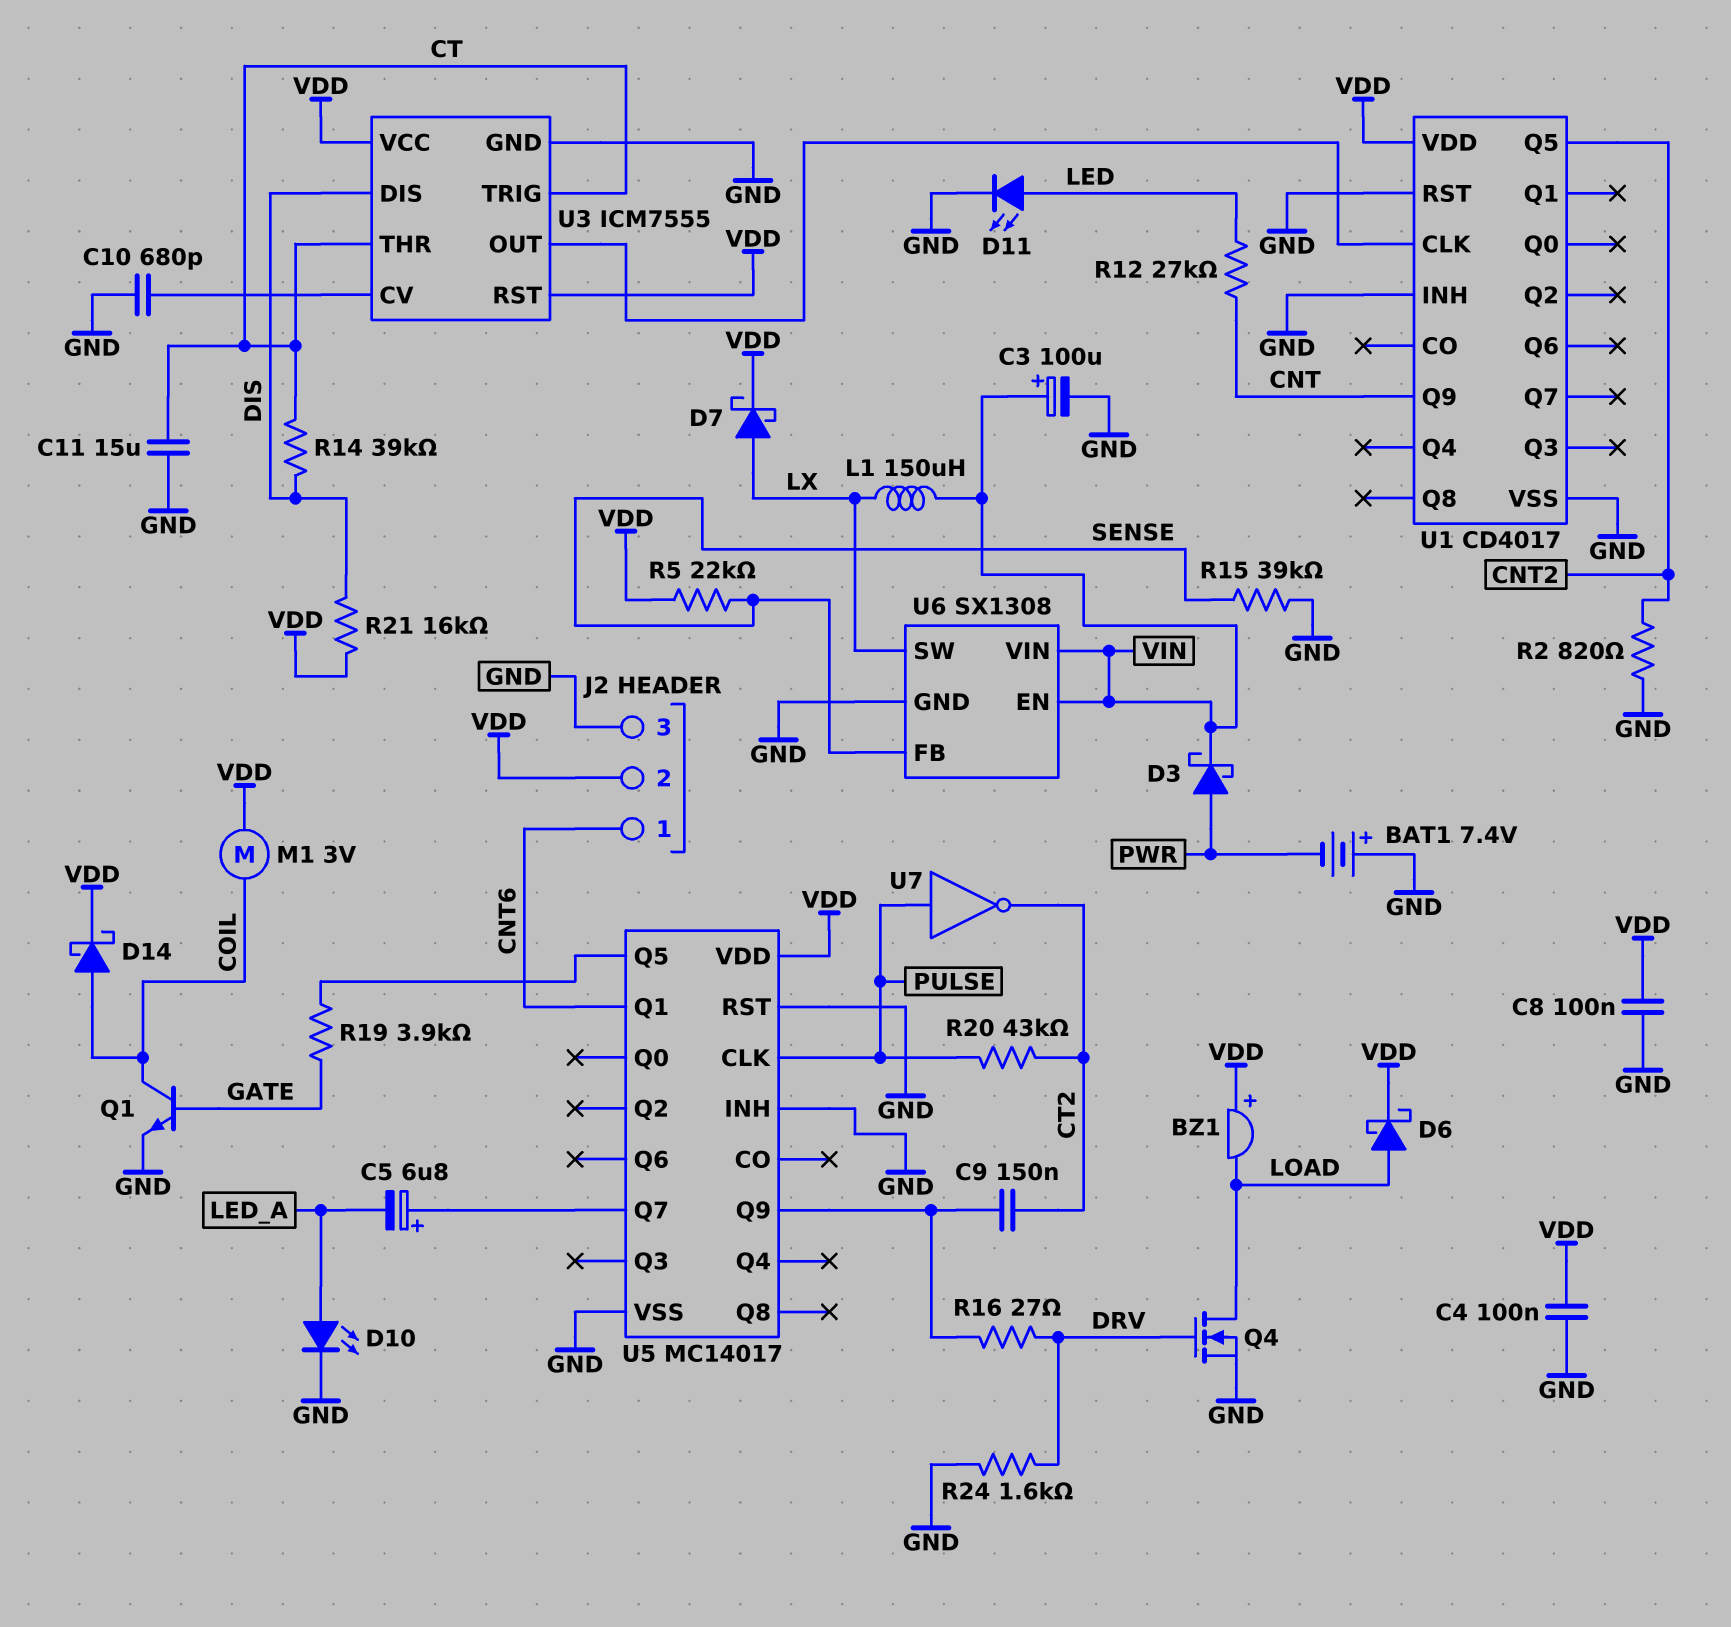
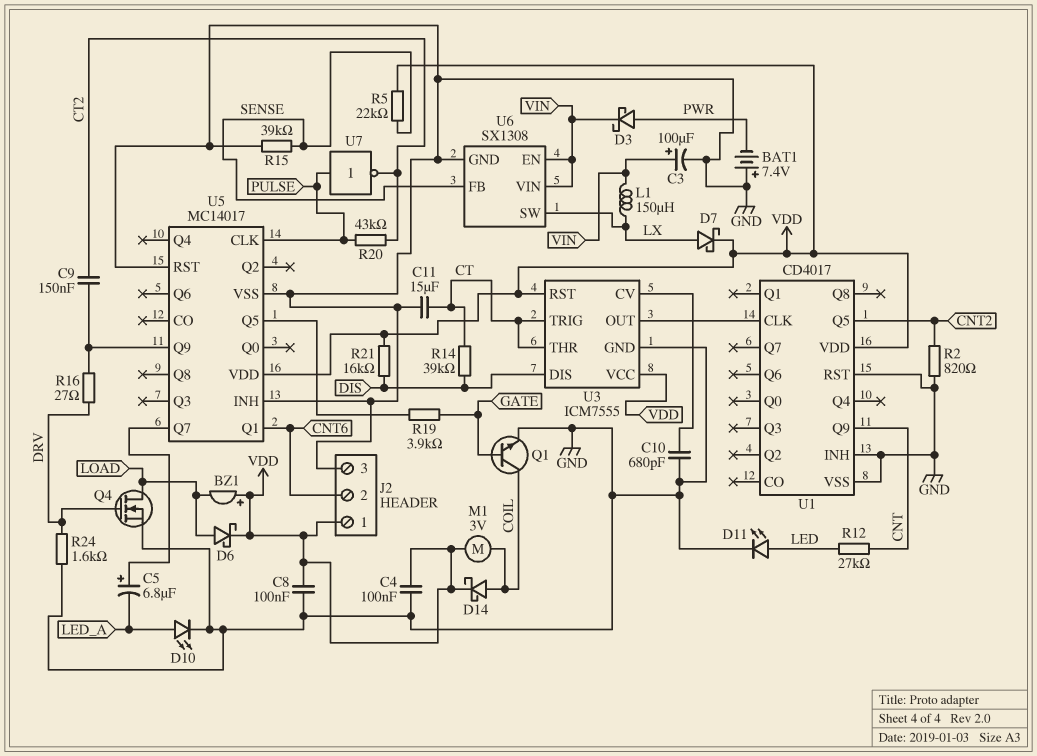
J2 pin 1: CNT6 -> VDD
J2 pin 2: VDD -> CNT6

